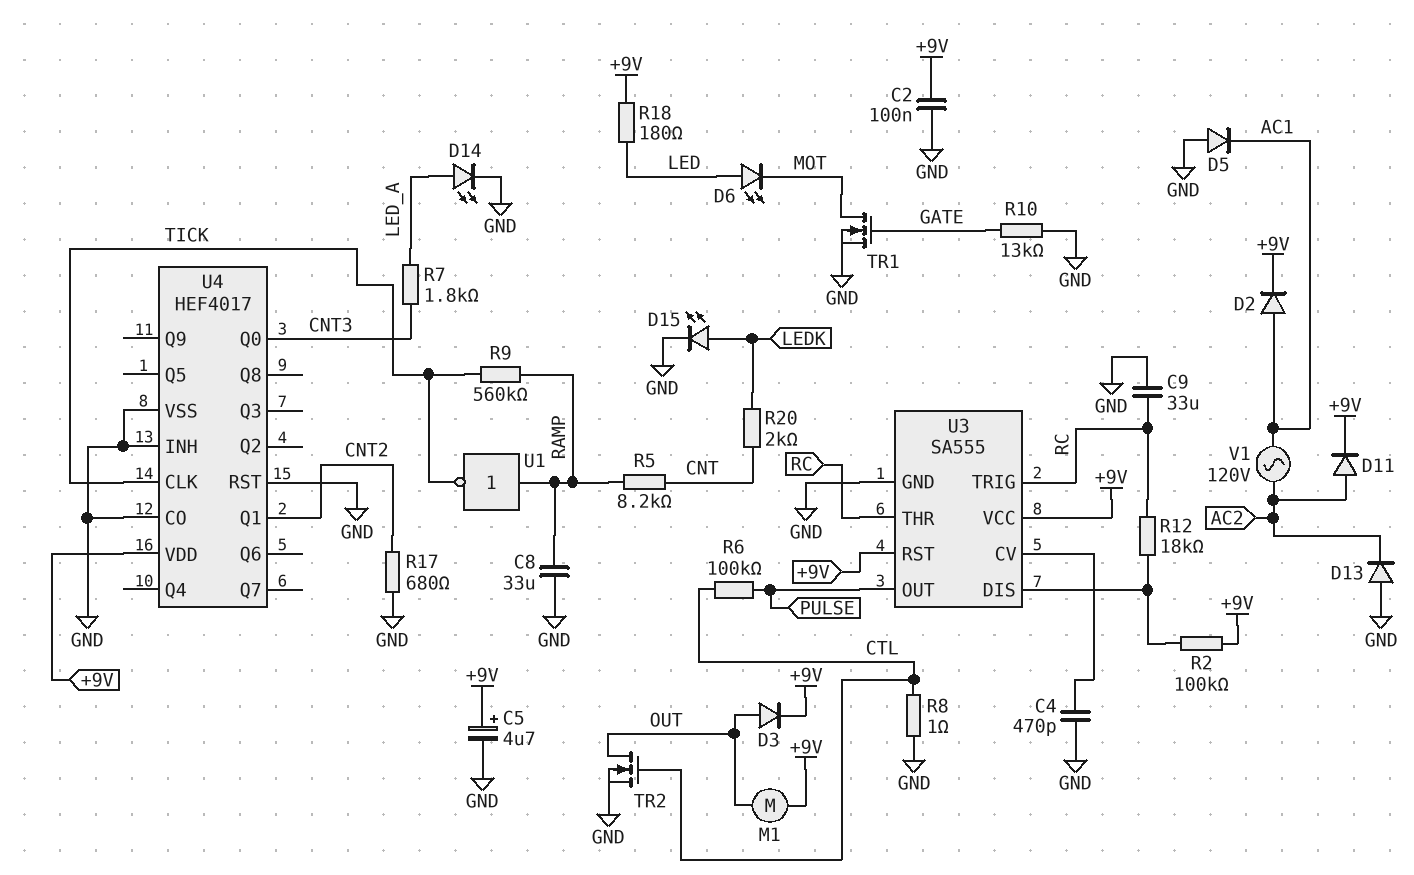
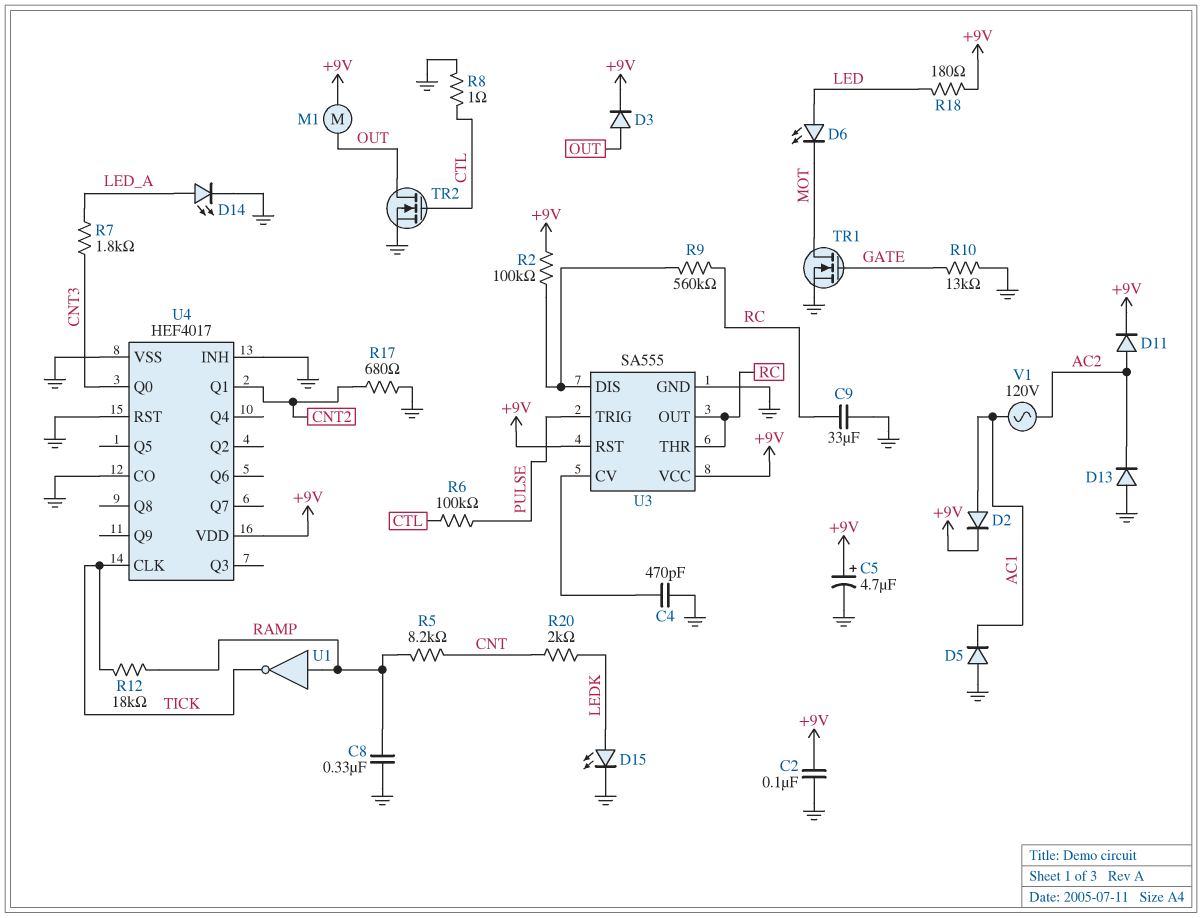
C8: 33uF (GND, RAMP) -> 330nF (GND, RAMP)
R9: 560k (RAMP, TICK) -> 560k (RC, U3/DIS)
R12: 18k (RC, U3/DIS) -> 18k (RAMP, TICK)
U3 pin OUT: PULSE -> RC
U3 pin TRIG: RC -> PULSE

